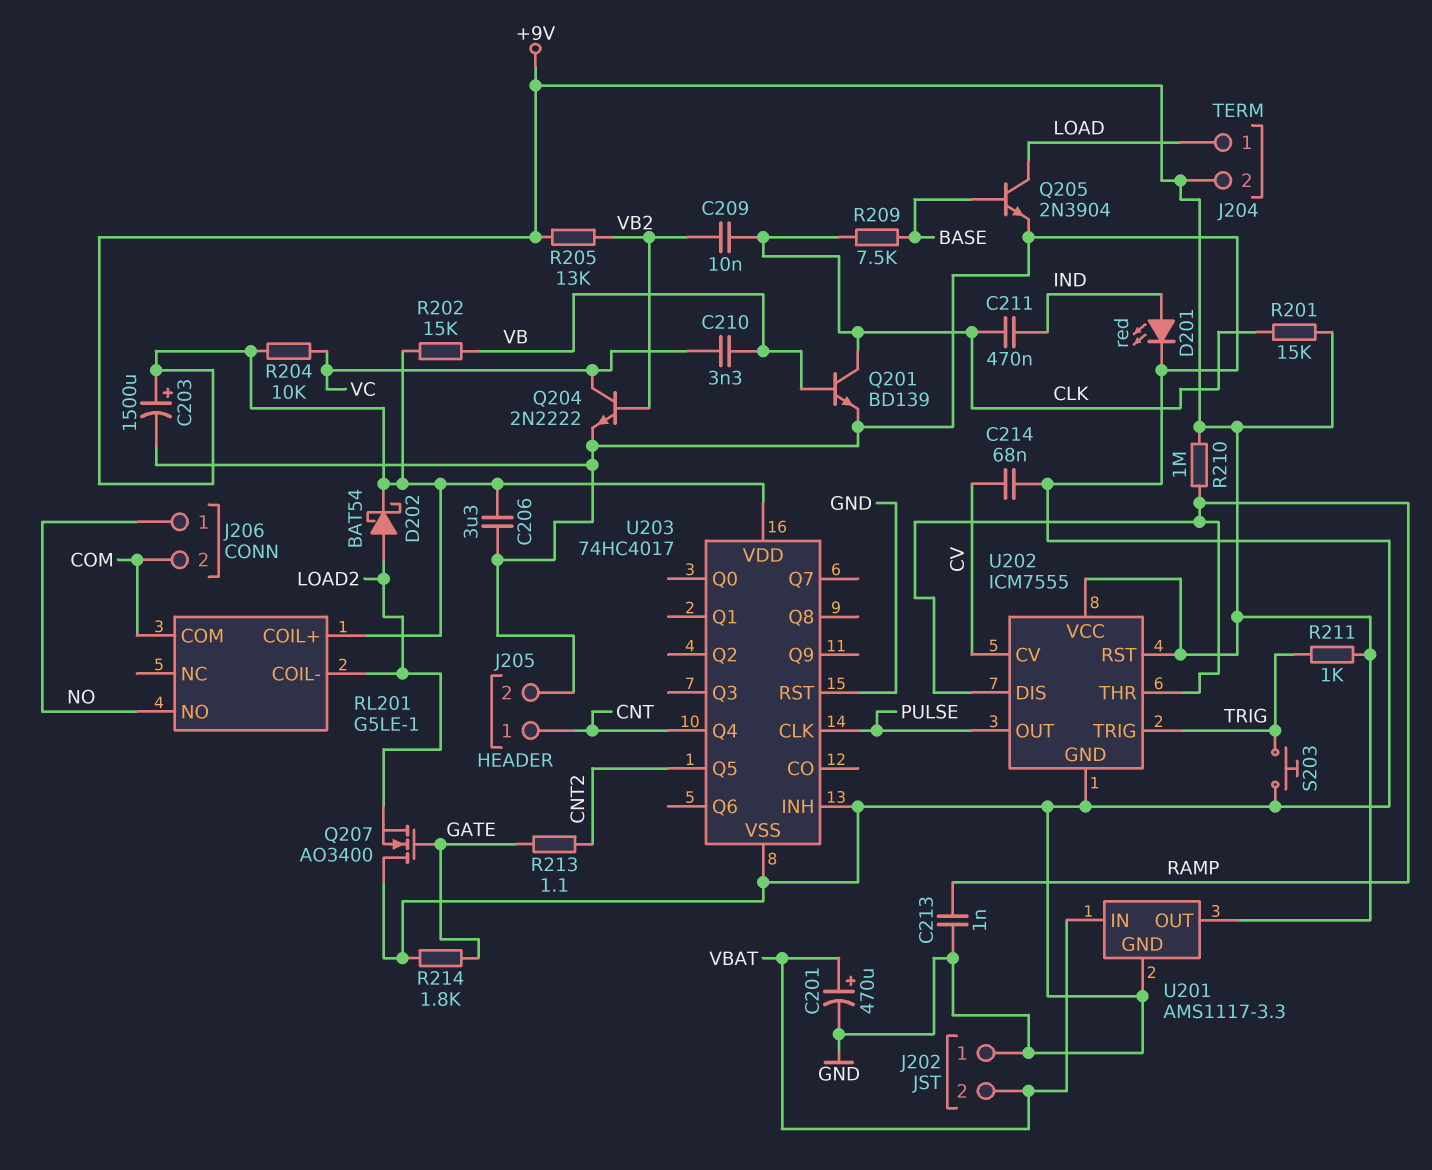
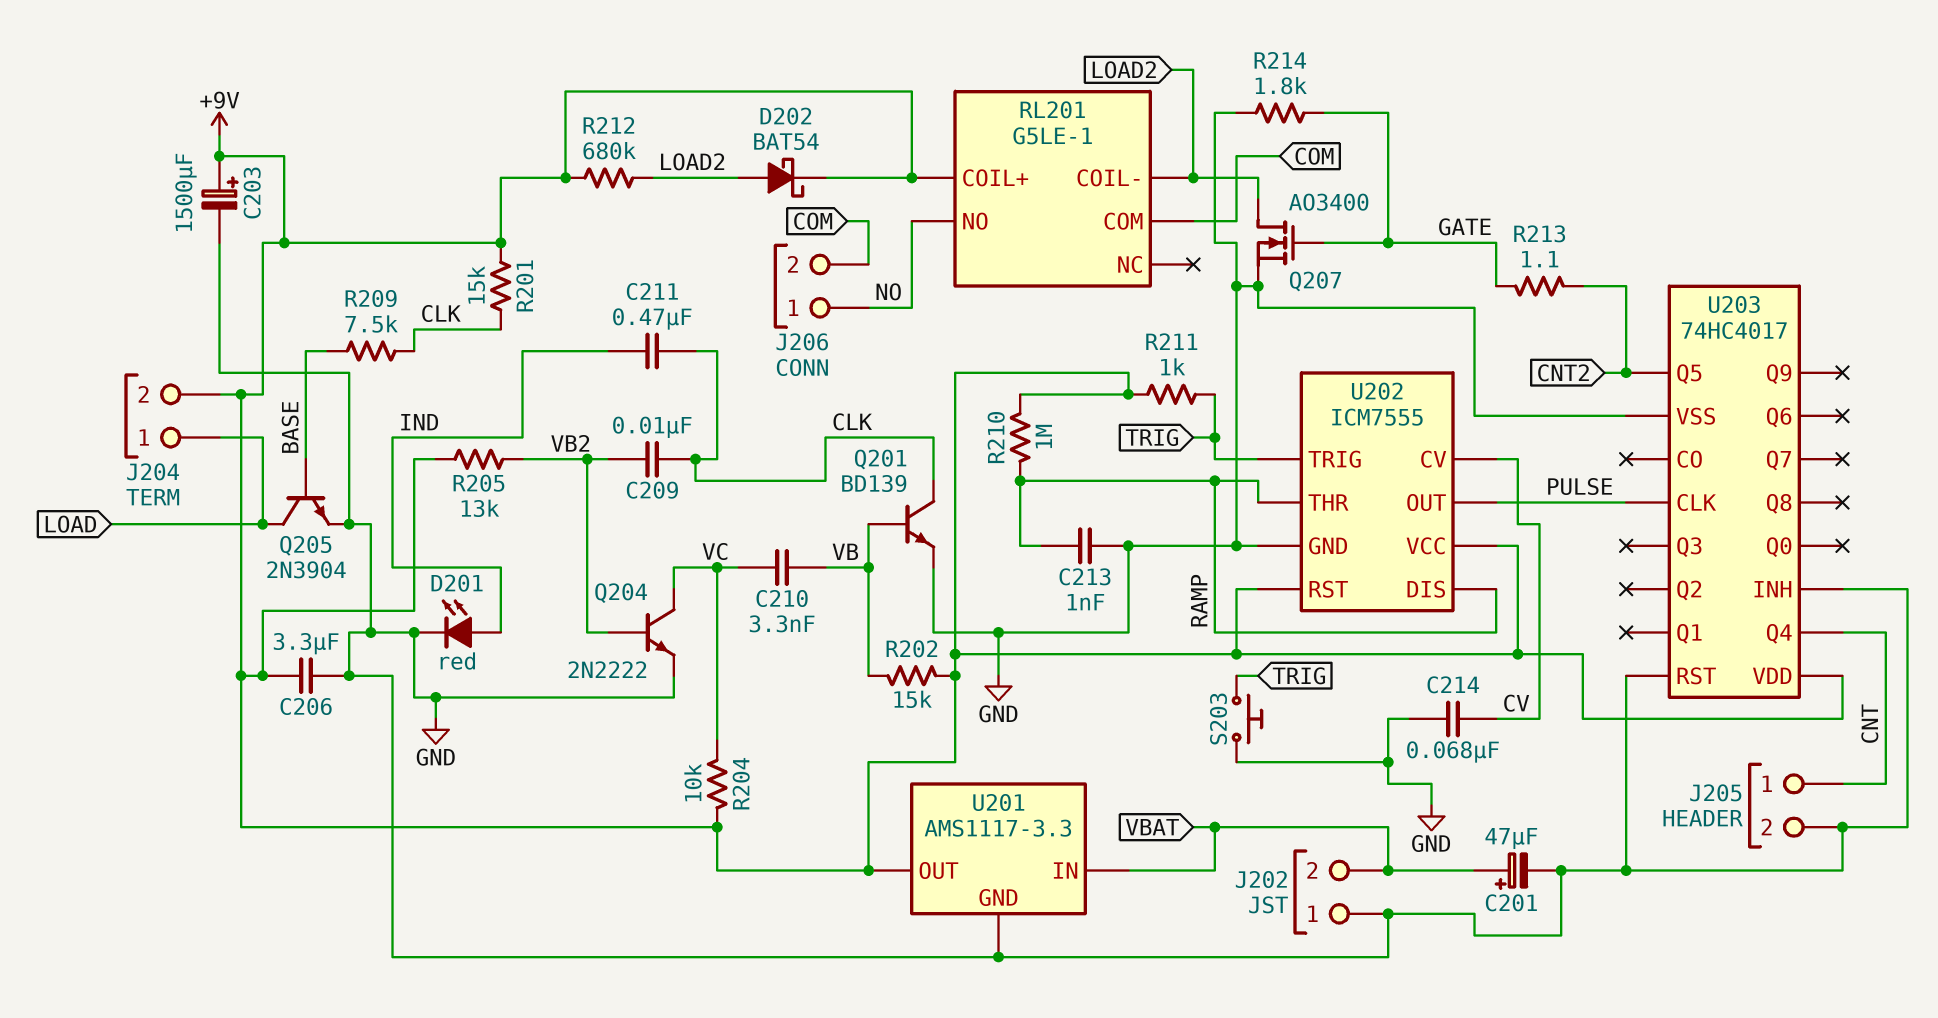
C201: 470uF (plus VBAT, minus GND) -> 47uF (plus VBAT, minus GND)
Q207: NMOS AO3400 (G GATE, D GND, S LOAD2) -> NMOS AO3400 (G GATE, D LOAD2, S GND)
R212: none -> 680k (+9V, LOAD2)

